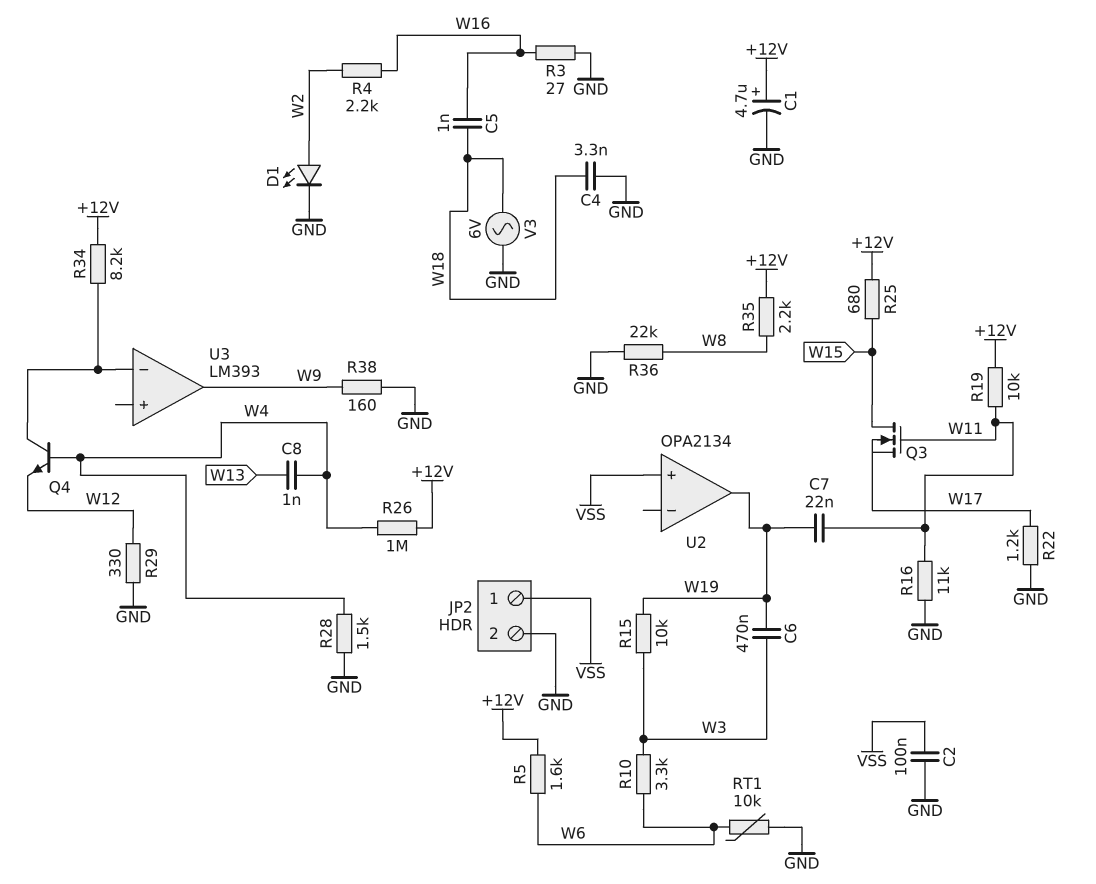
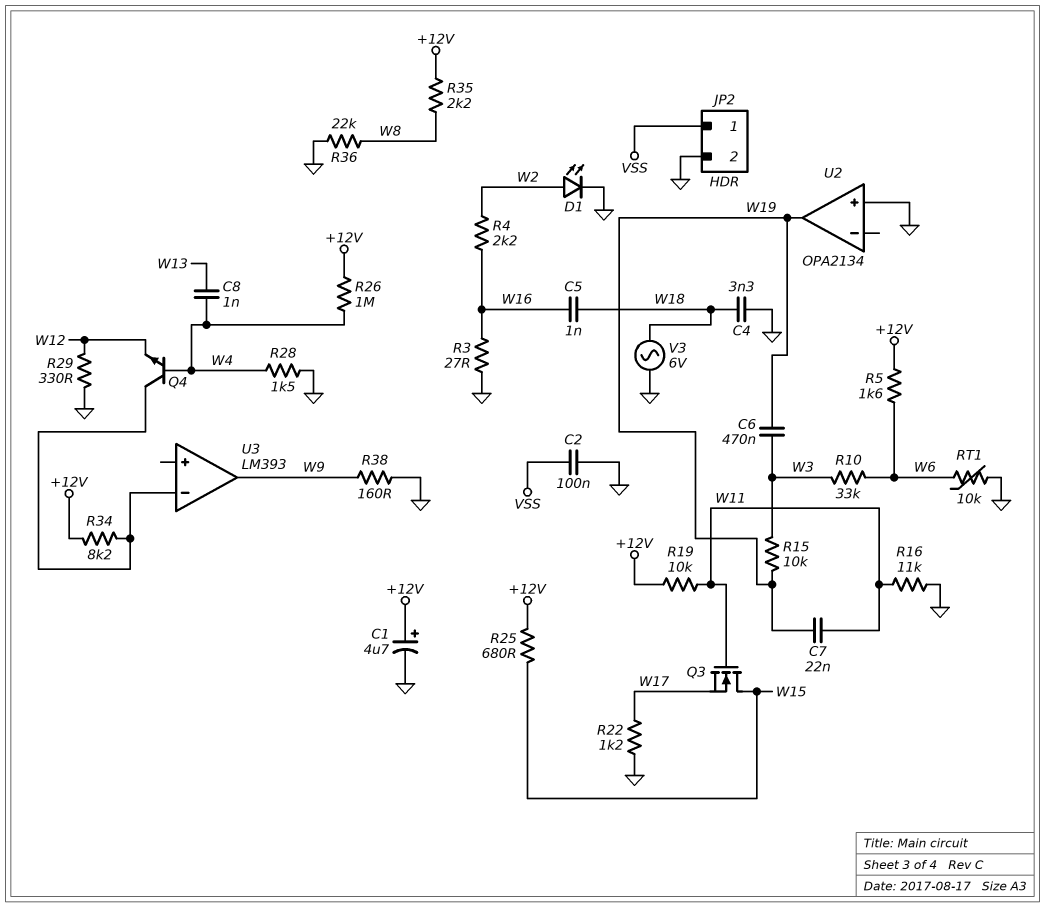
R10: 3.3k (W3, W6) -> 33k (W3, W6)
U2 pin in+: VSS -> GND

